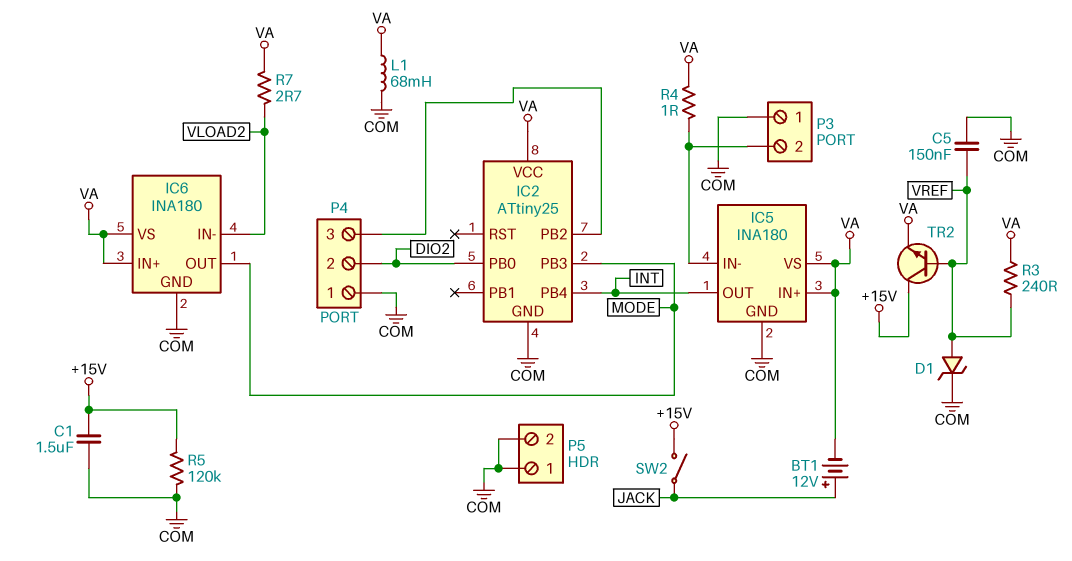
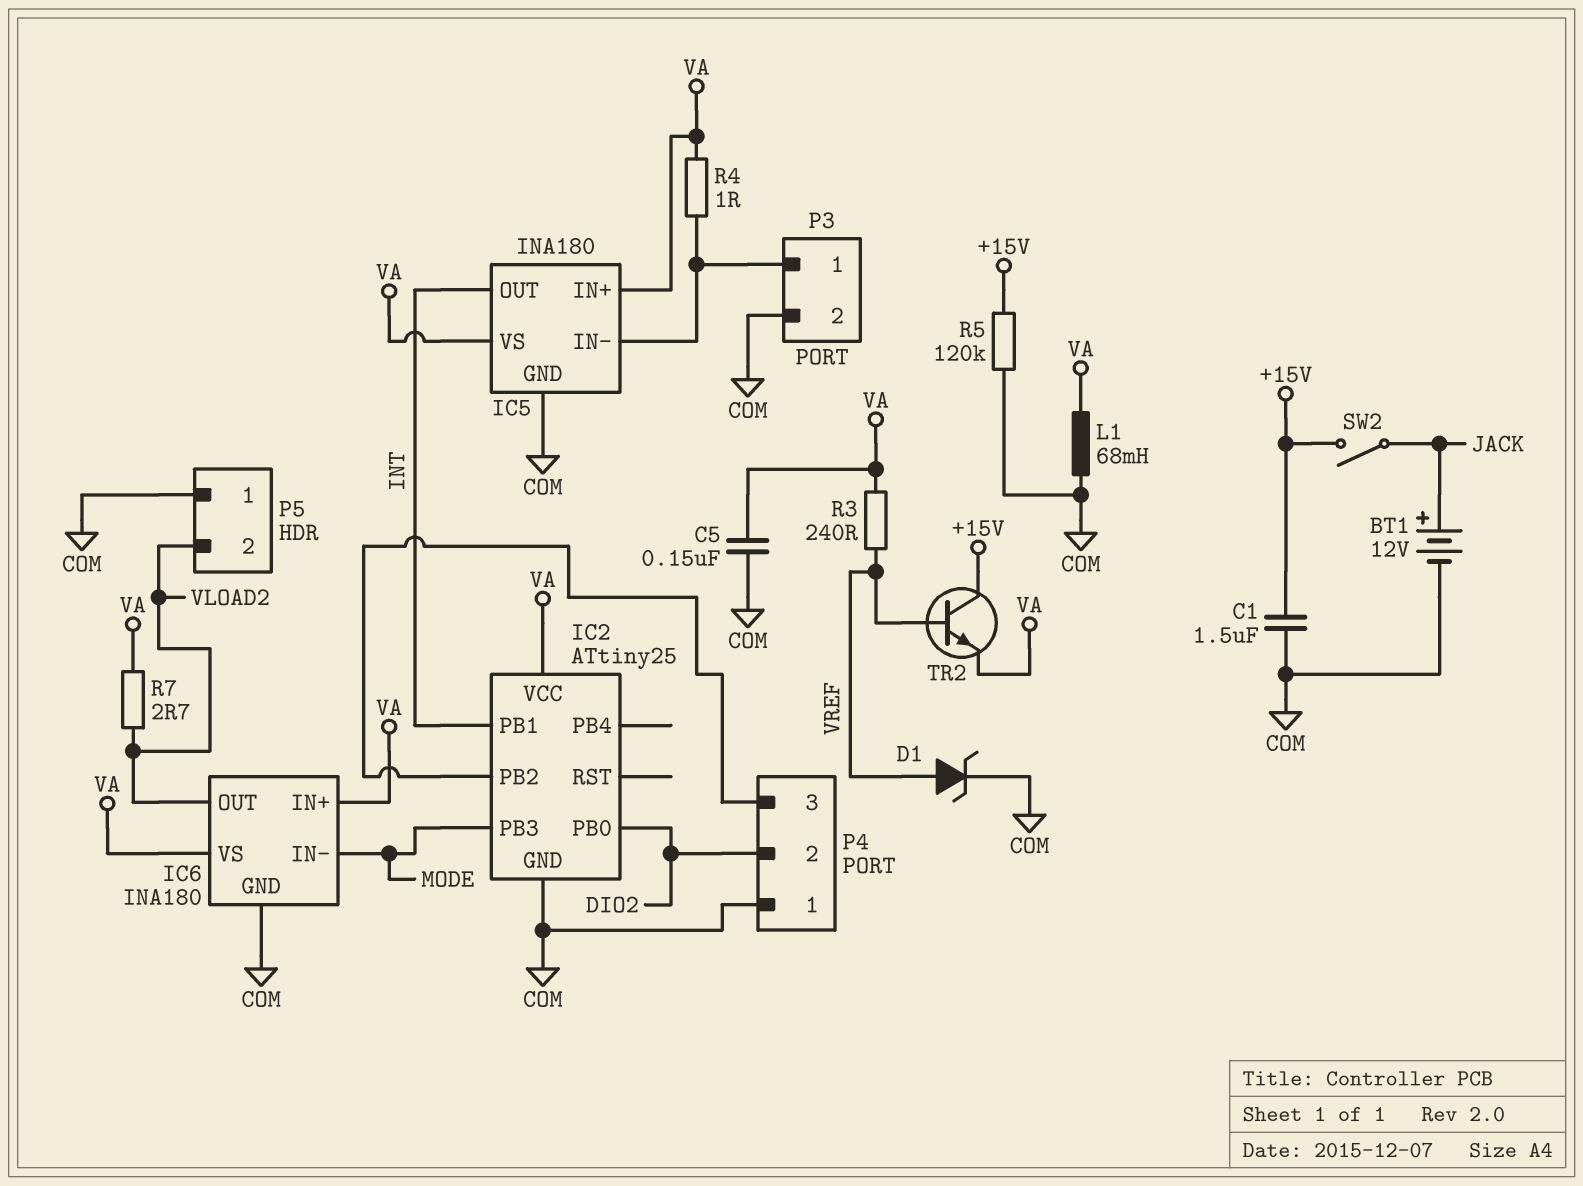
BT1: 12V (plus JACK, minus VA) -> 12V (plus JACK, minus COM)
C5: 150nF (COM, VREF) -> 150nF (COM, VA)
IC2 pin PB1: none -> INT
IC2 pin PB4: INT -> none
IC6 pin IN-: VLOAD2 -> MODE
IC6 pin OUT: MODE -> VLOAD2
P3 pin 1: COM -> IC5/IN-
P3 pin 2: IC5/IN- -> COM
P5 pin 2: COM -> VLOAD2

